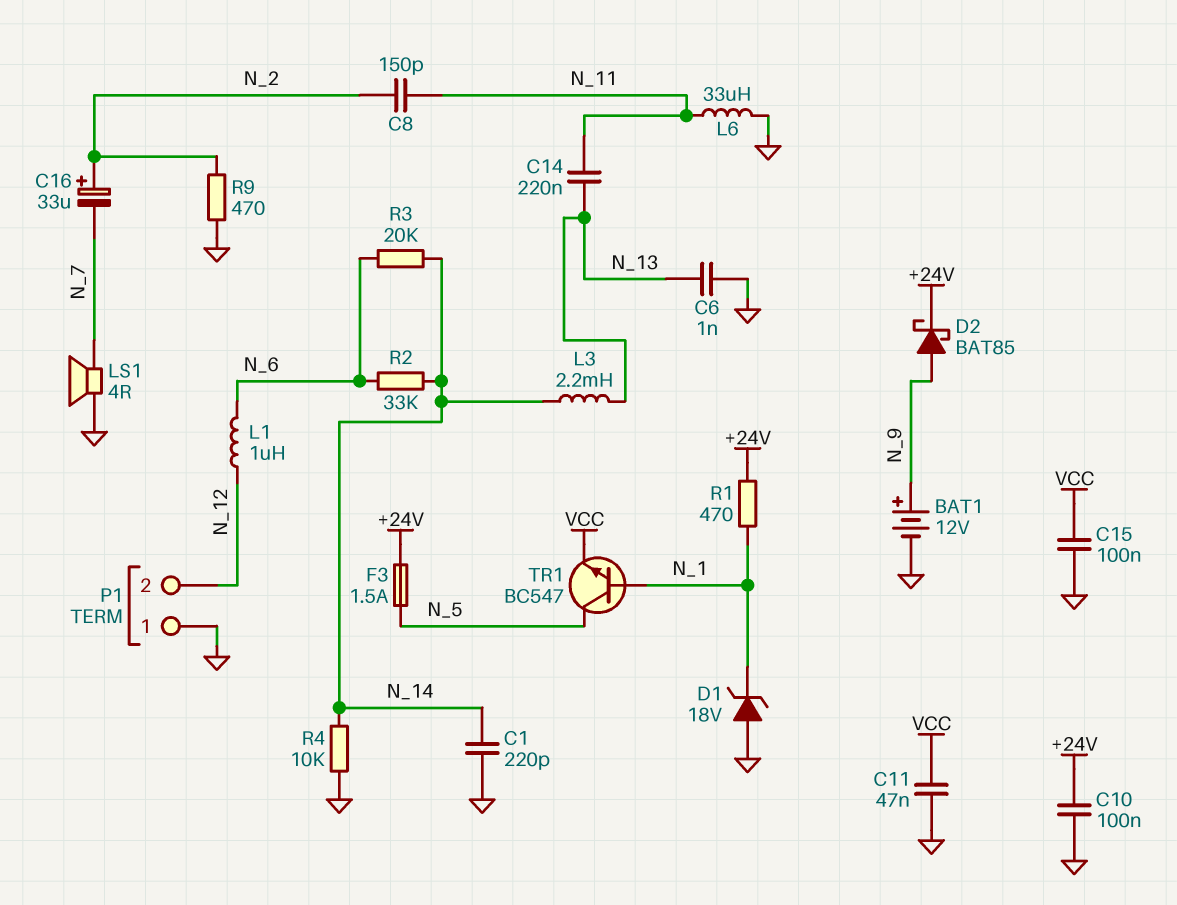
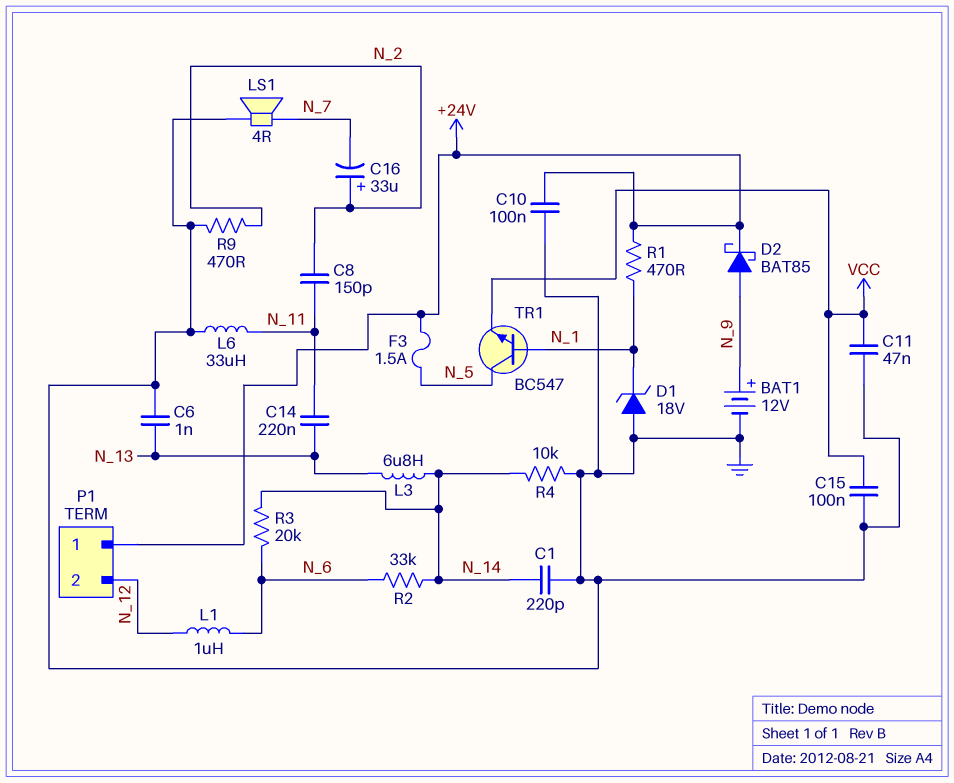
L3: 2.2mH (N_13, N_14) -> 6.8uH (N_13, N_14)
P1 pin 1: GND -> +24V

